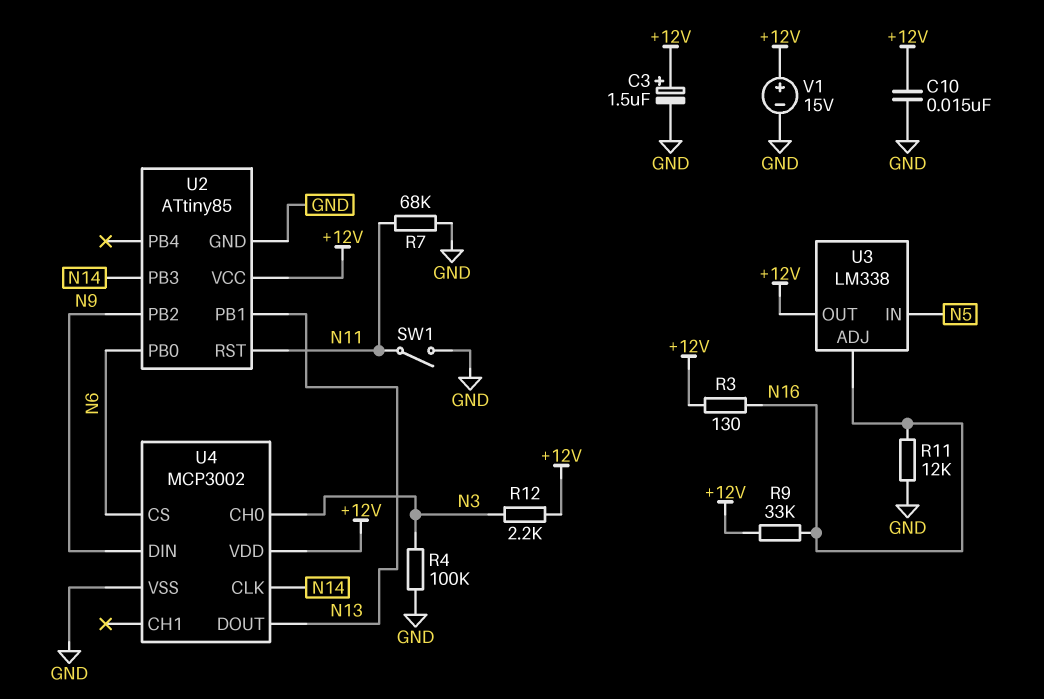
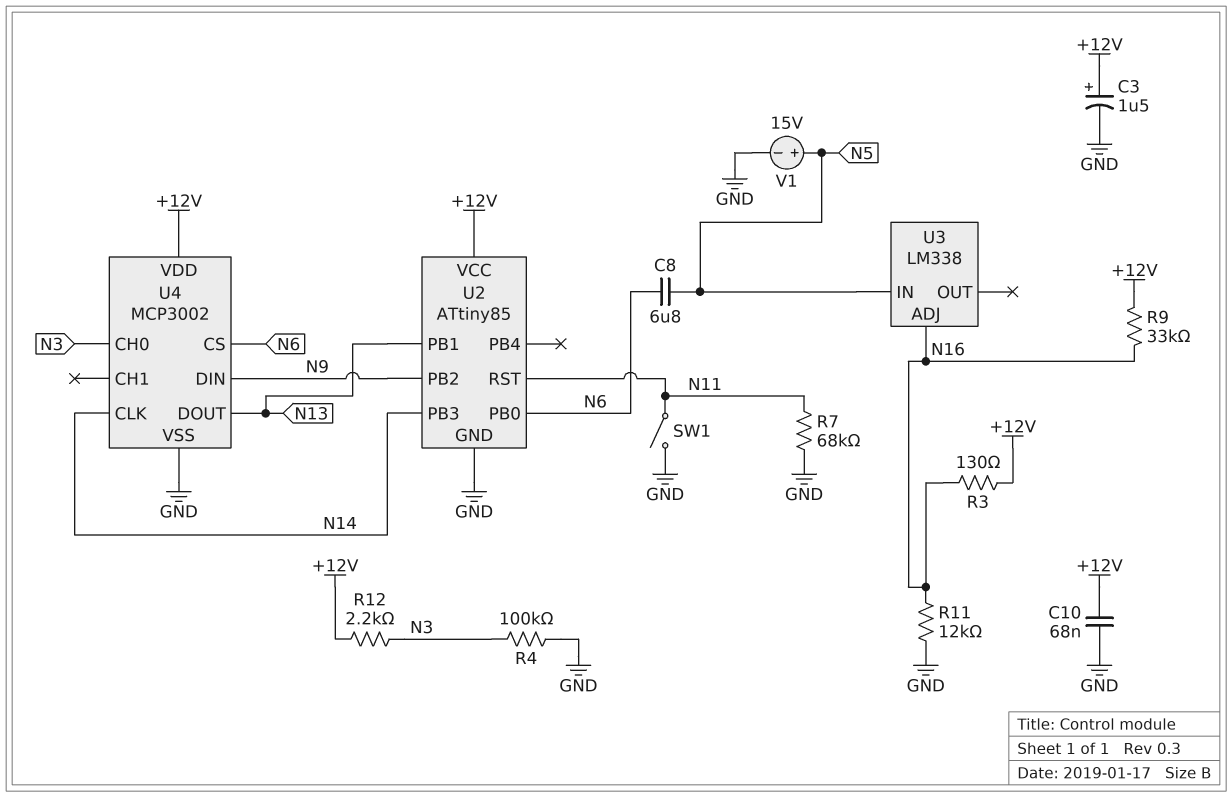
C8: none -> 6.8uF (N5, N6)
C10: 15nF (+12V, GND) -> 68nF (+12V, GND)
U3 pin OUT: +12V -> none
V1: 15V (plus +12V, minus GND) -> 15V (plus N5, minus GND)

